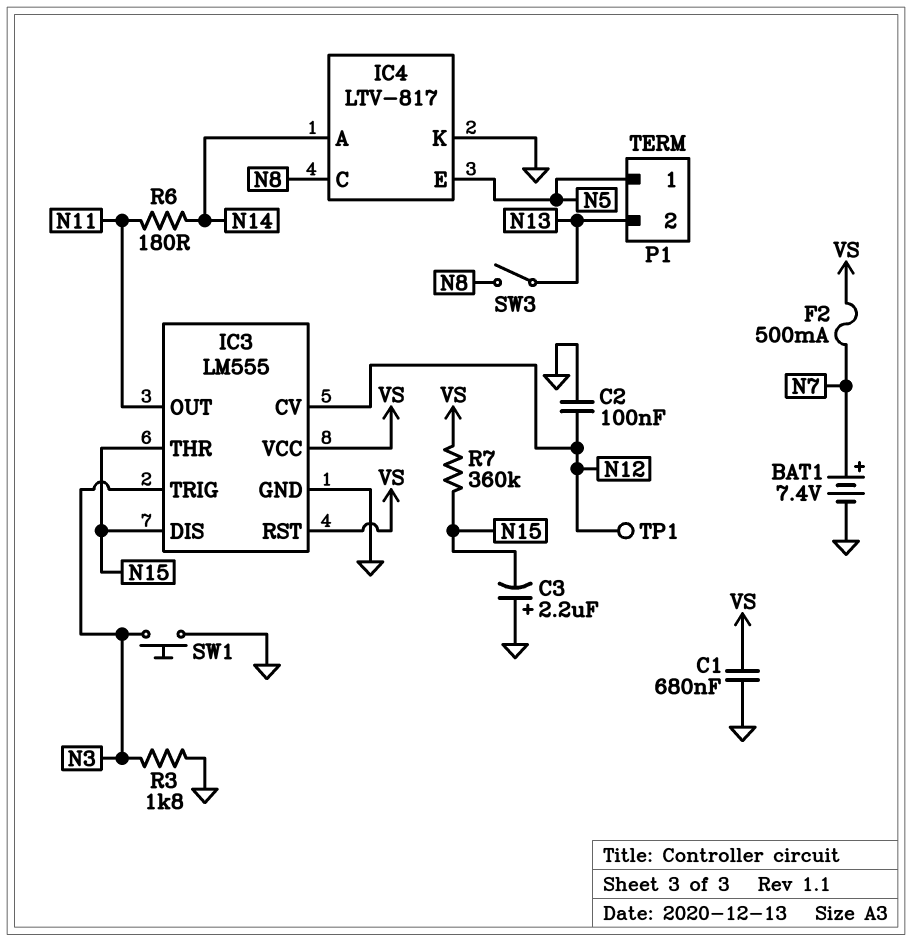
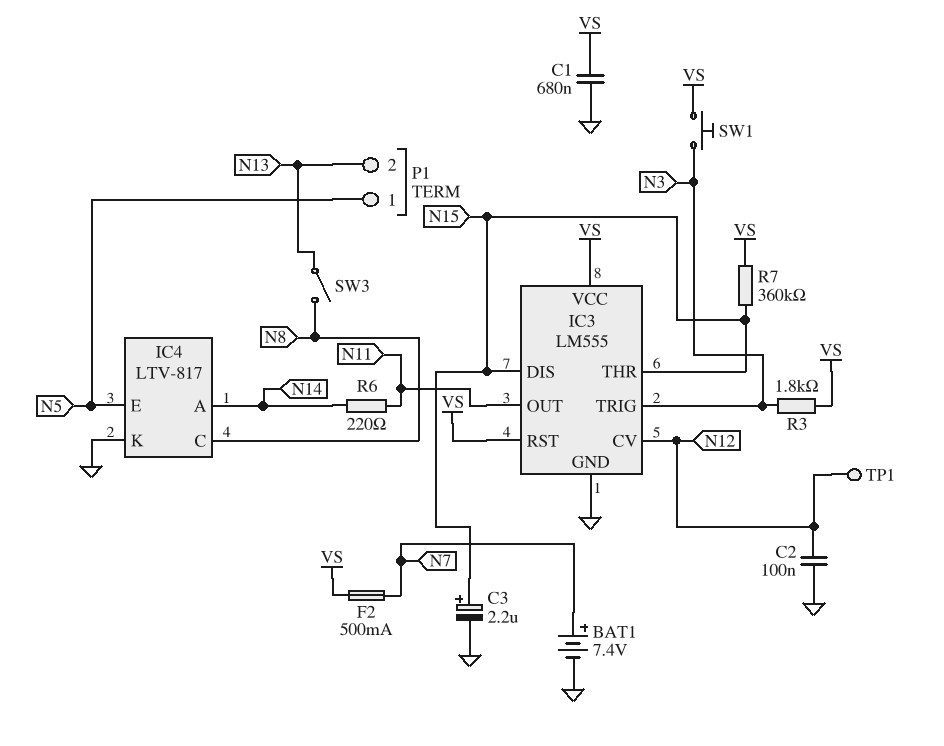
C3: 2.2uF (plus GND, minus N15) -> 2.2uF (plus N15, minus GND)
R3: 1.8k (GND, N3) -> 1.8k (N3, VS)
R6: 180 (N11, N14) -> 220 (N11, N14)
SW1: button (GND, N3) -> button (N3, VS)

